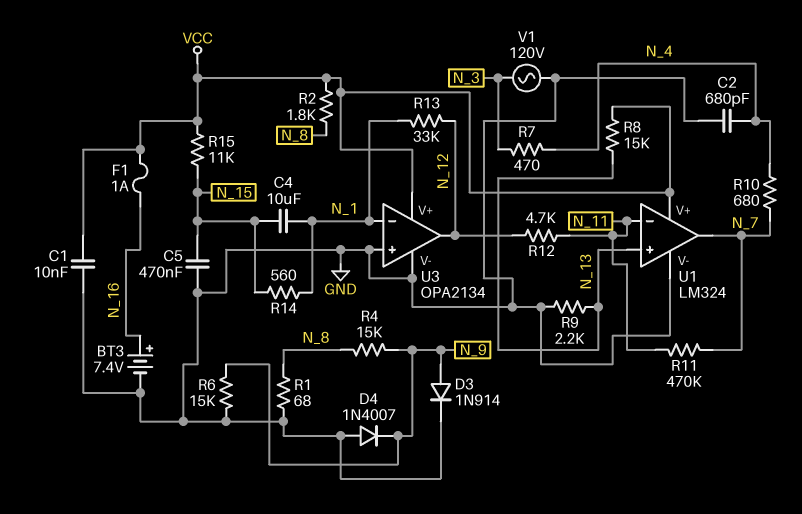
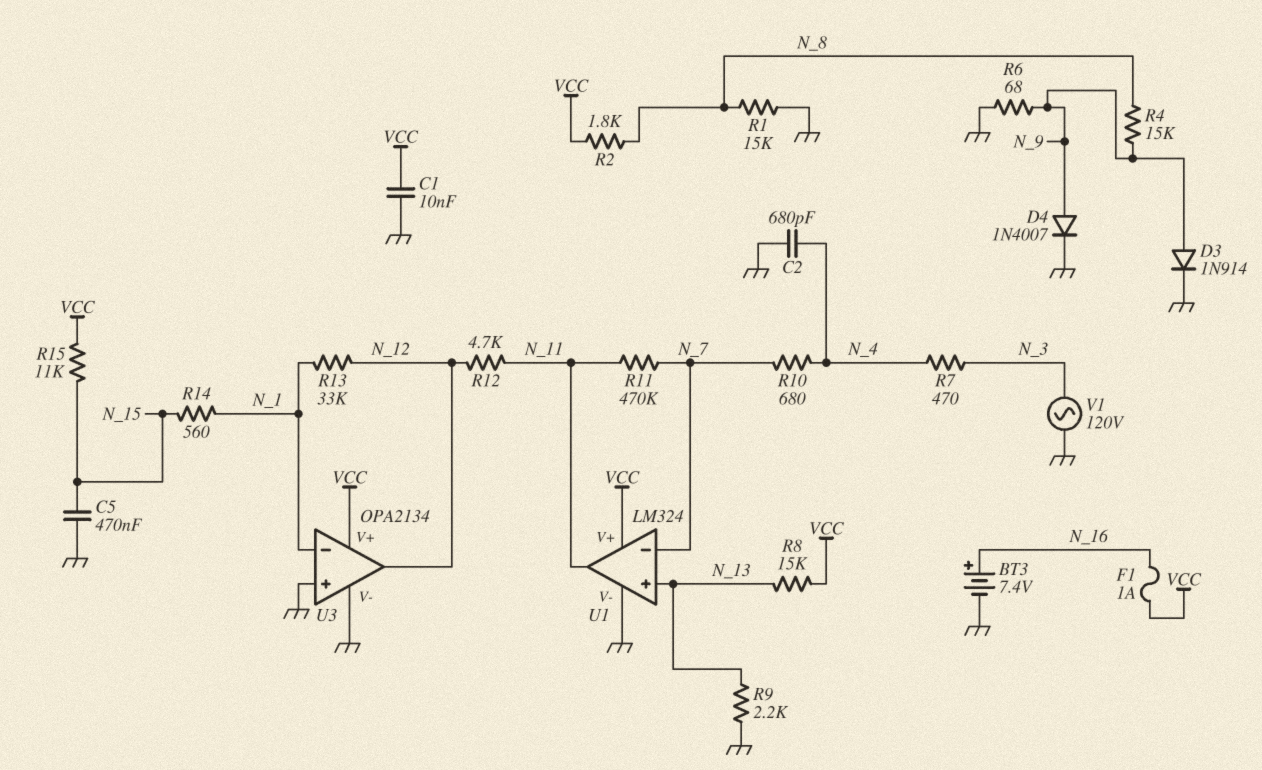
C4: 10uF (N_1, N_15) -> none
D4: diode 1N4007 (A GND, K N_9) -> diode 1N4007 (A N_9, K GND)
R1: 68 (GND, N_8) -> 15k (GND, N_8)
R6: 15k (GND, N_9) -> 68 (GND, N_9)
U1 pin in-: N_11 -> N_7
U1 pin out: N_7 -> N_11

